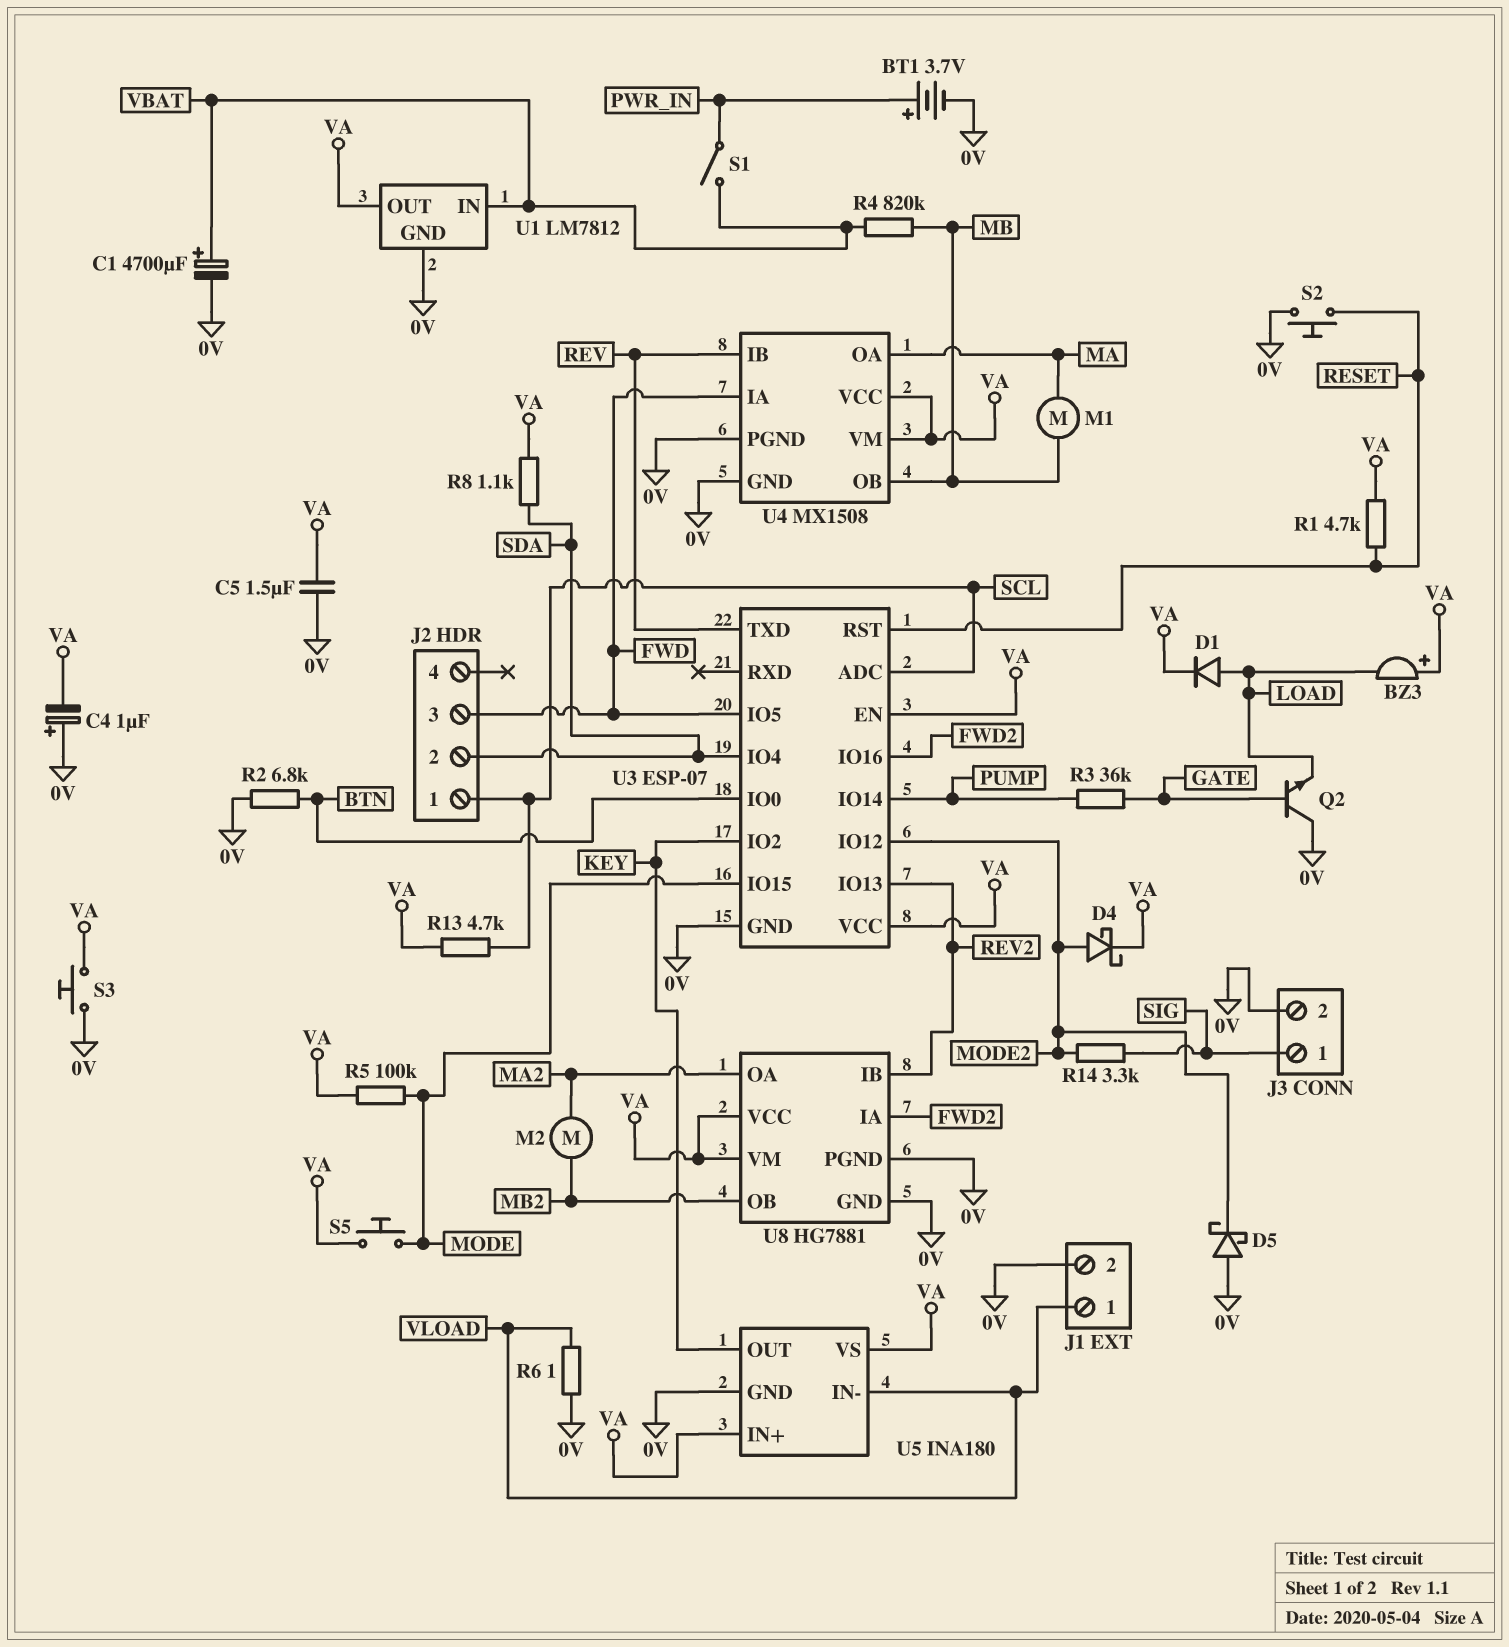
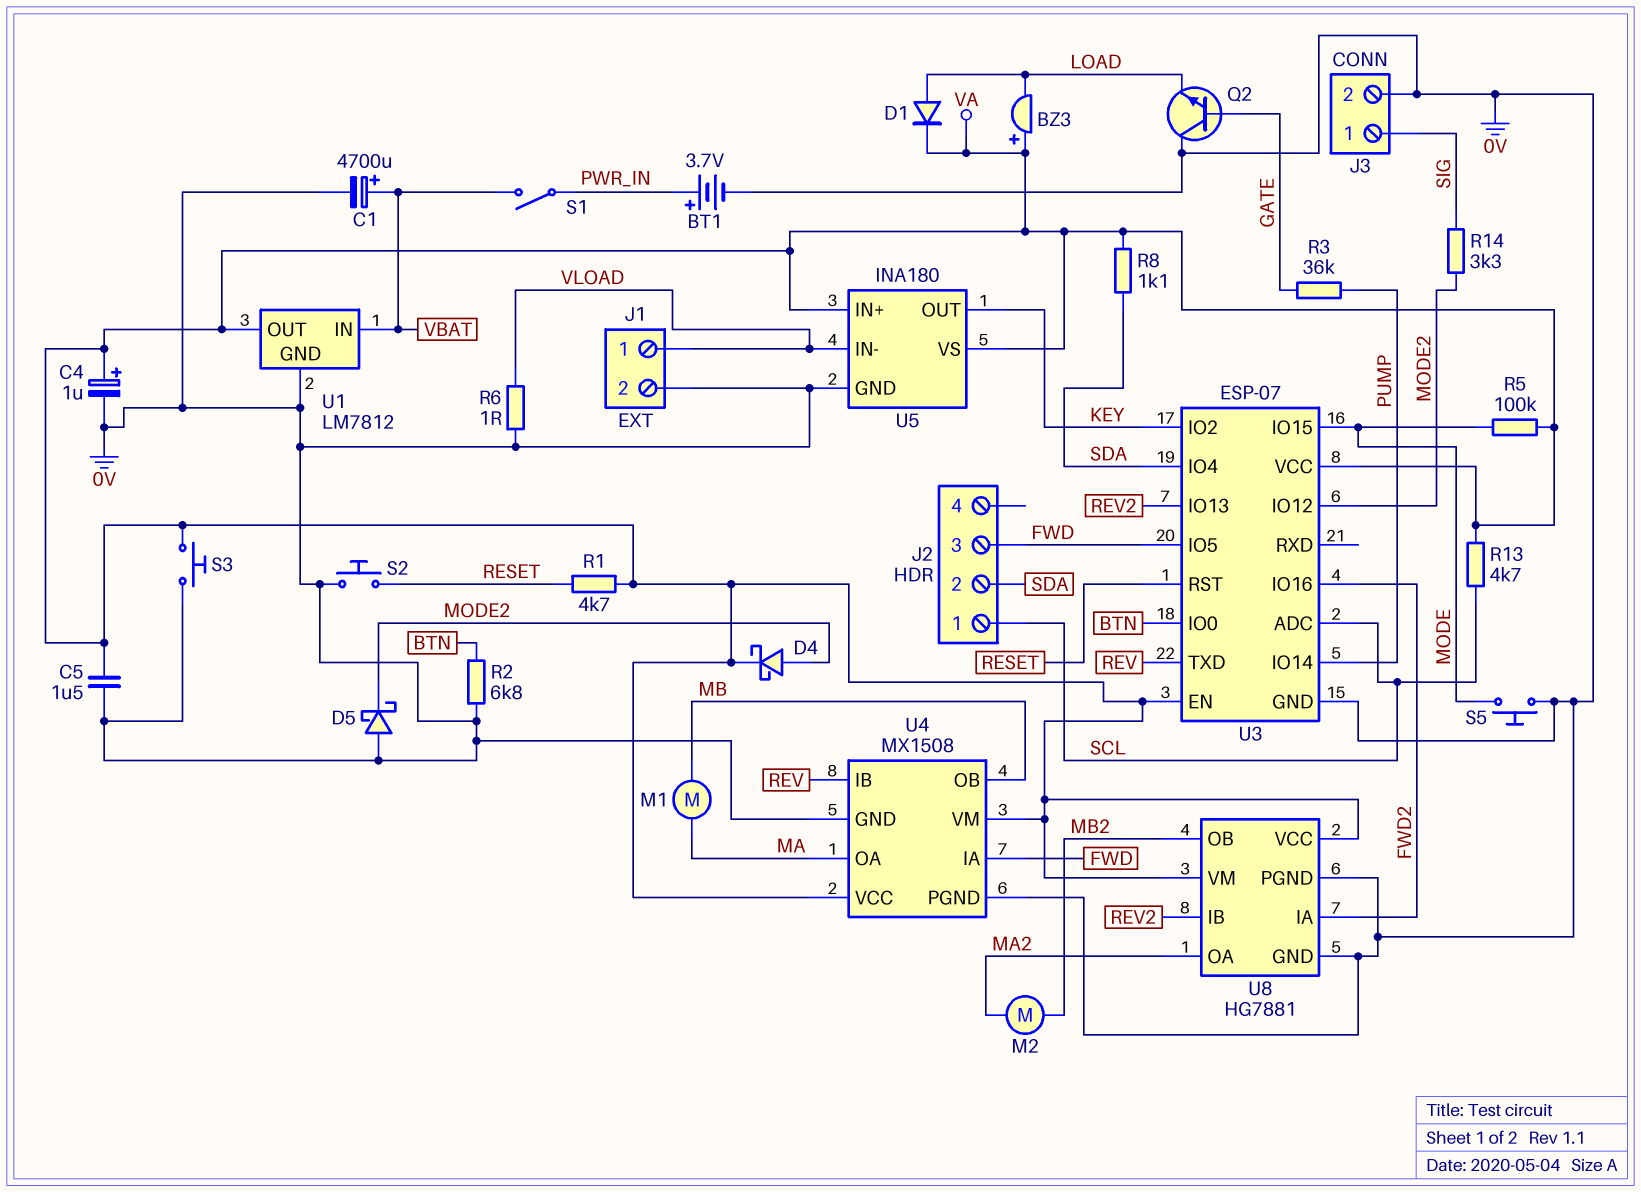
C4: 1uF (plus 0V, minus VA) -> 1uF (plus VA, minus 0V)
R4: 820k (MB, VBAT) -> none
S5: button (MODE, VA) -> button (0V, MODE)

